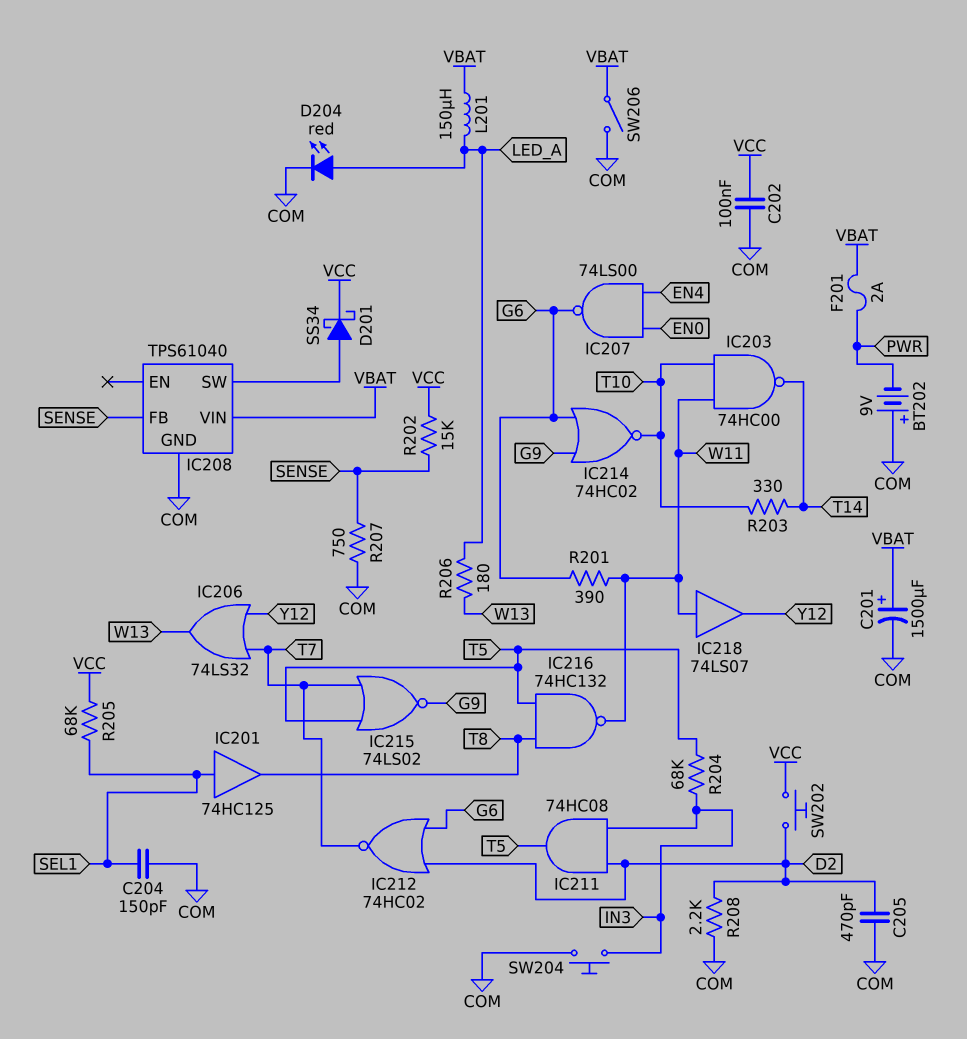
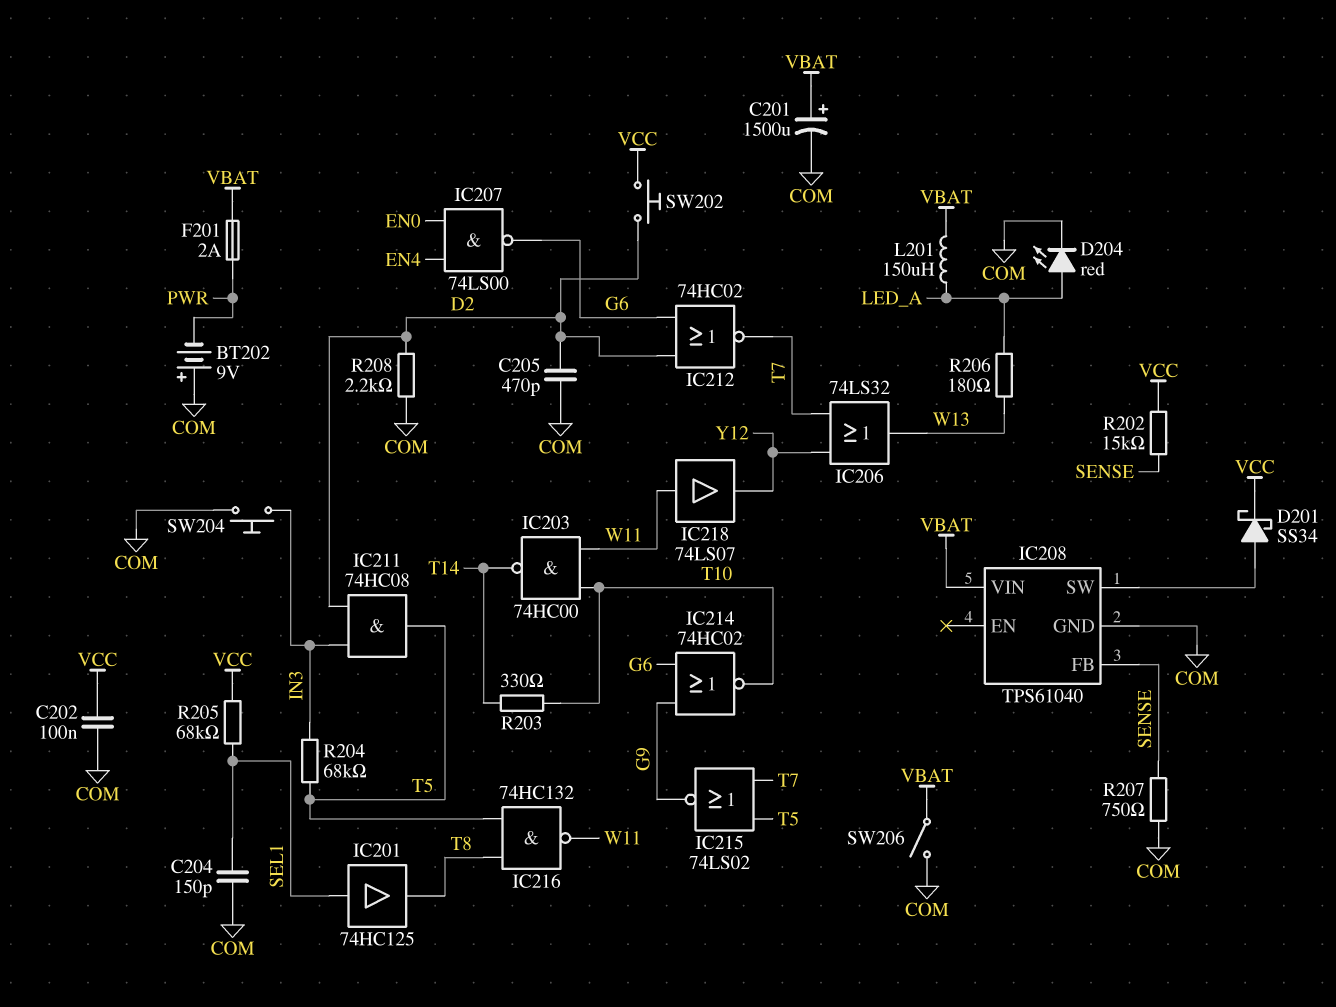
R201: 390 (G6, W11) -> none

